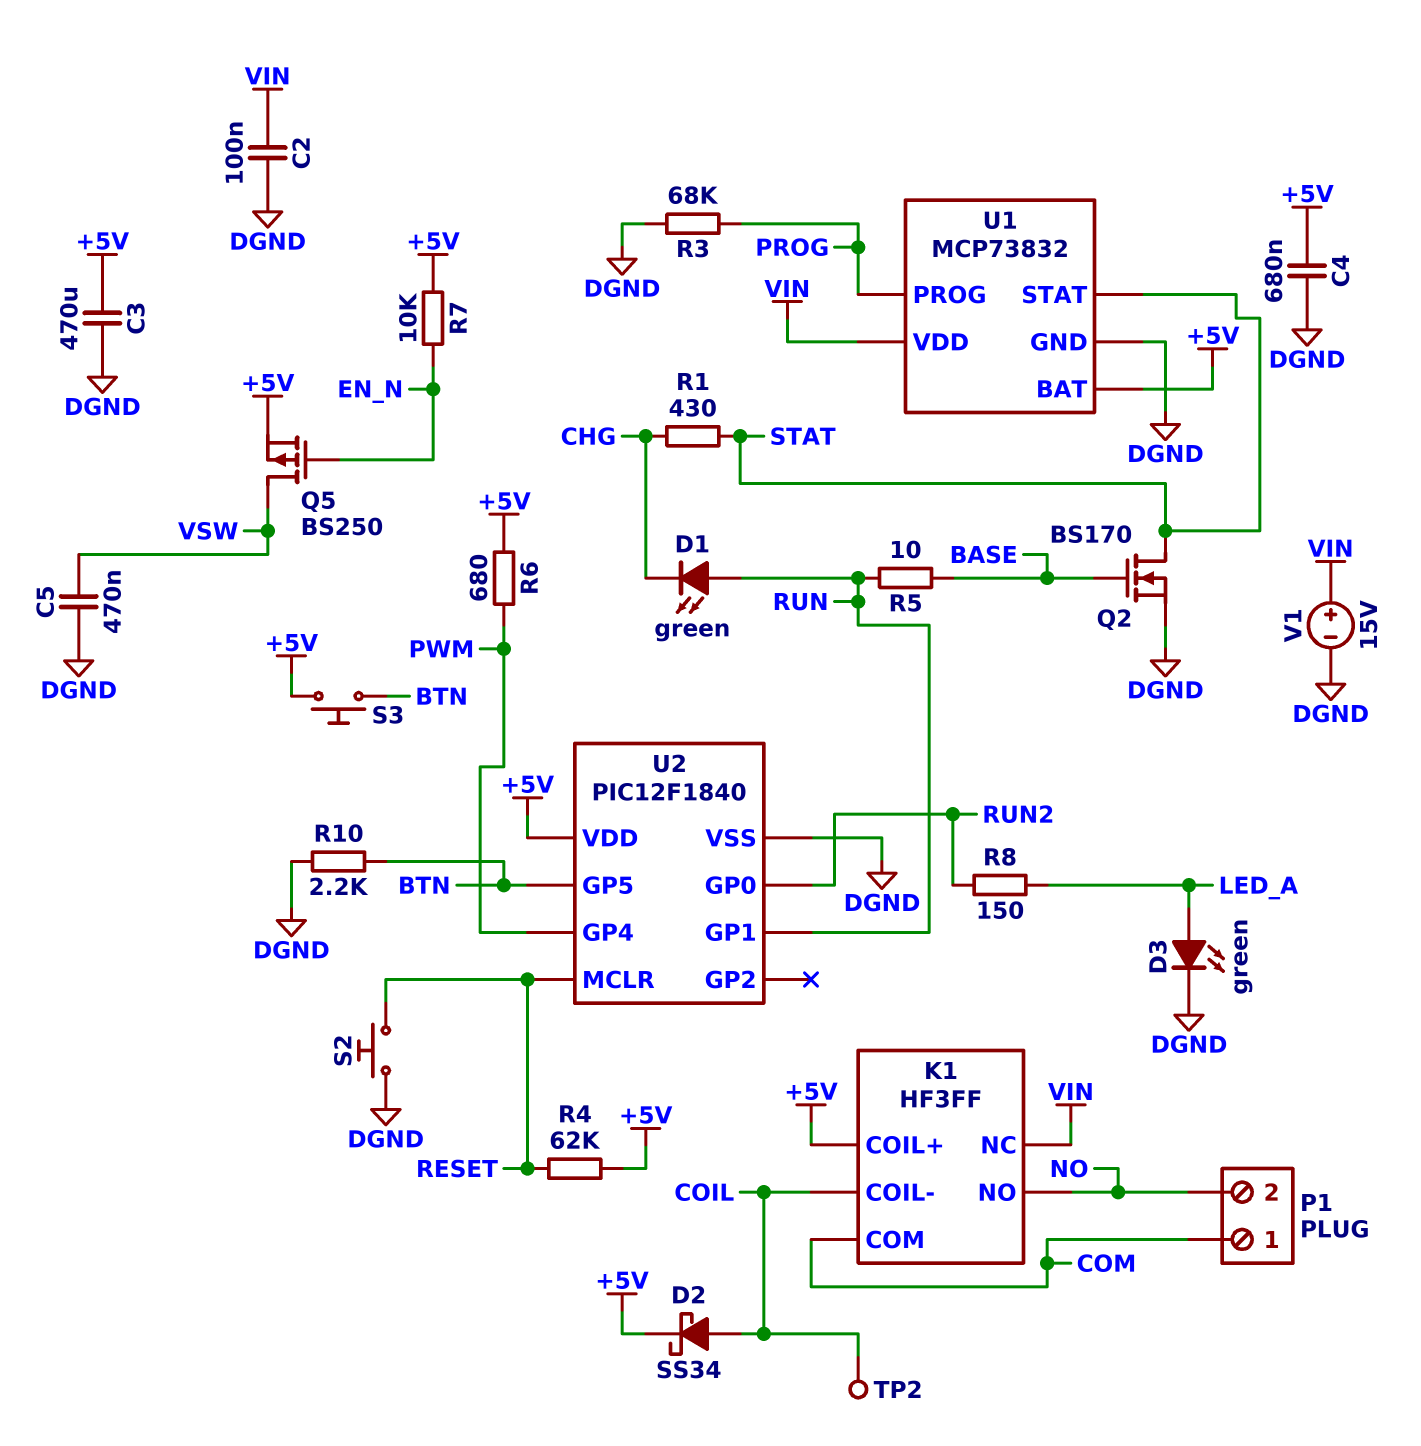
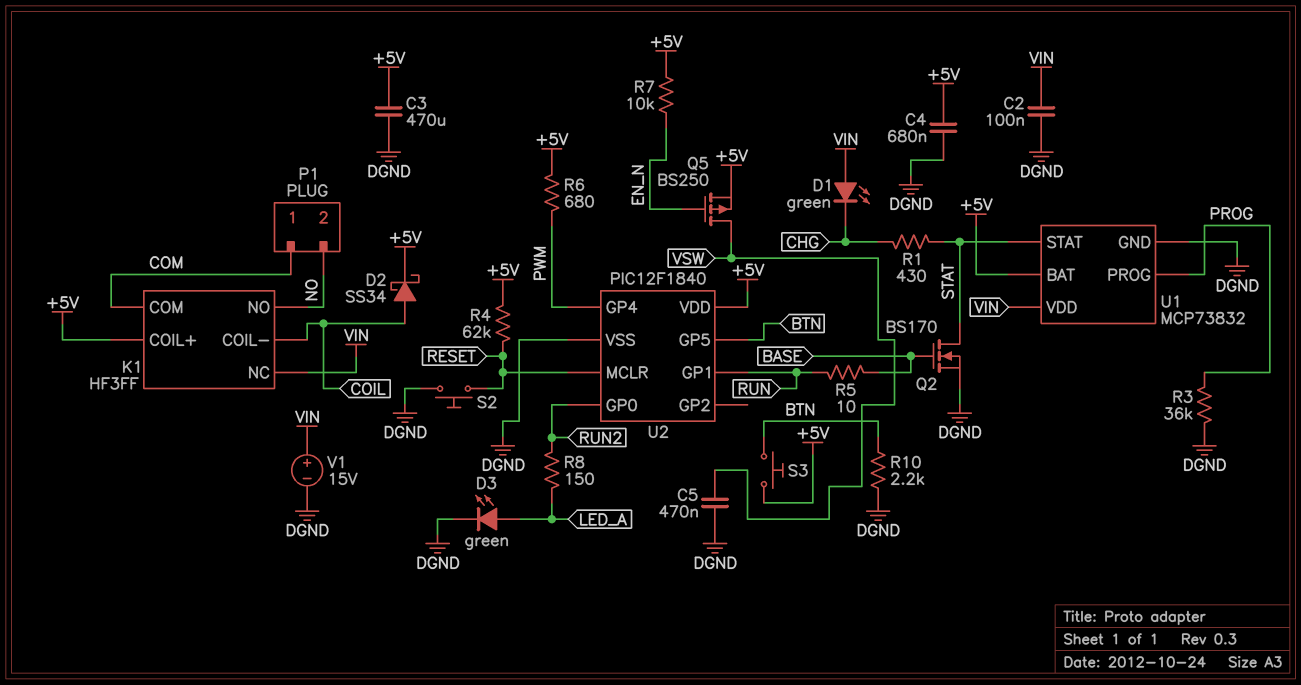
D1: LED green (A RUN, K CHG) -> LED green (A VIN, K CHG)
R3: 68k (DGND, PROG) -> 36k (DGND, PROG)
TP2: test point (COIL) -> none

